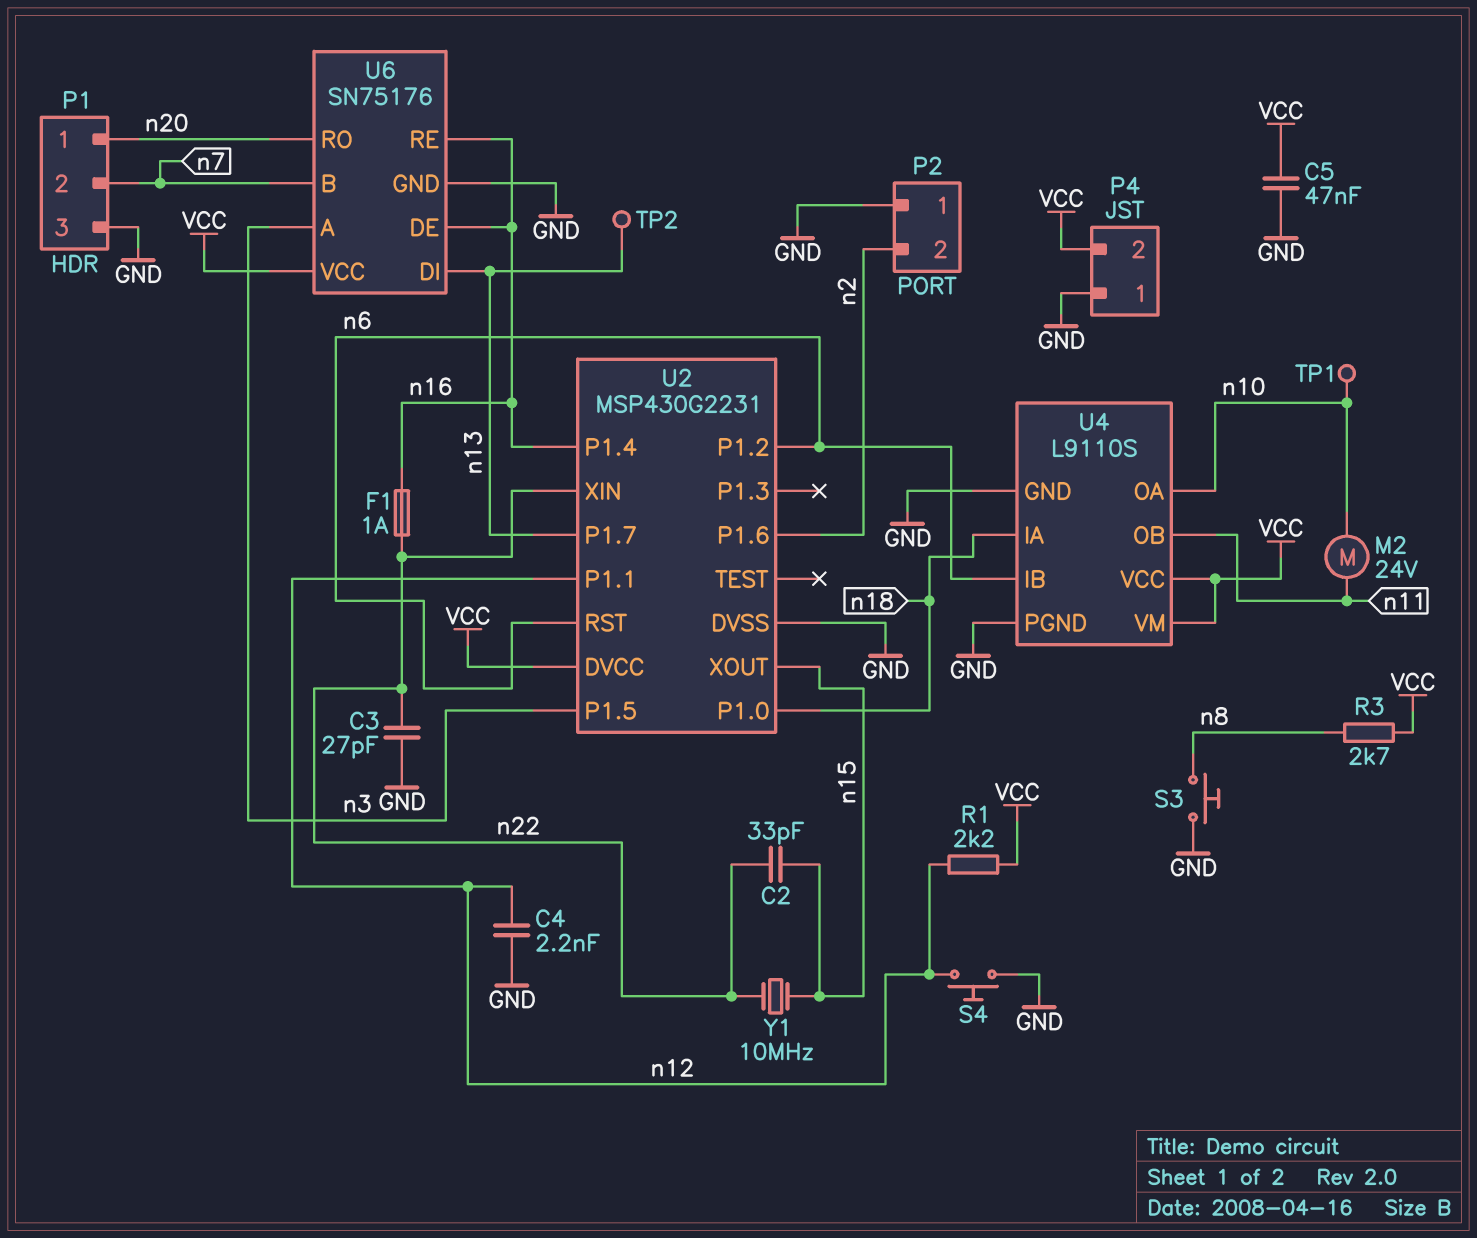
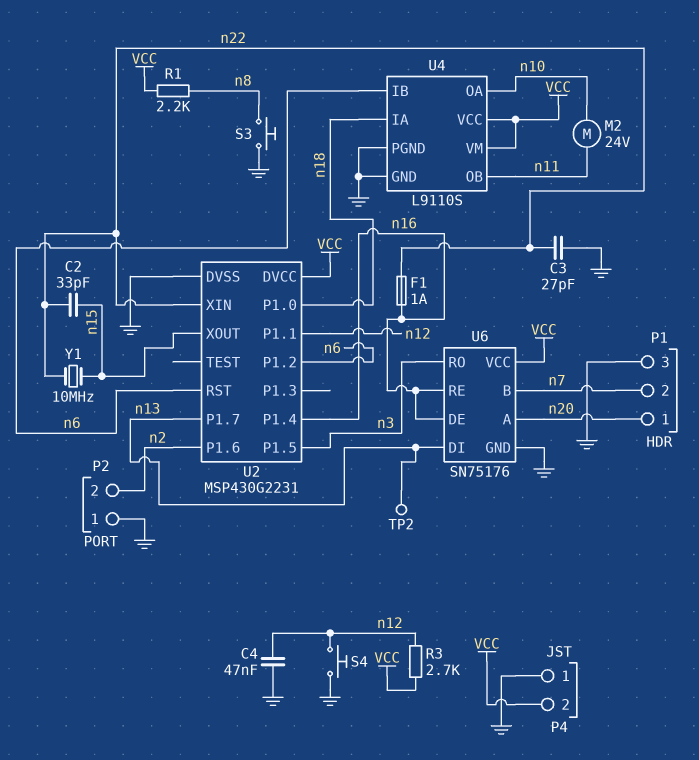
C4: 2.2nF (GND, n12) -> 47nF (GND, n12)
C5: 47nF (GND, VCC) -> none
R1: 2.2k (VCC, n12) -> 2.2k (VCC, n8)
R3: 2.7k (VCC, n8) -> 2.7k (VCC, n12)
TP1: test point (n10) -> none
U6 pin A: n3 -> n20
U6 pin RO: n20 -> n3

